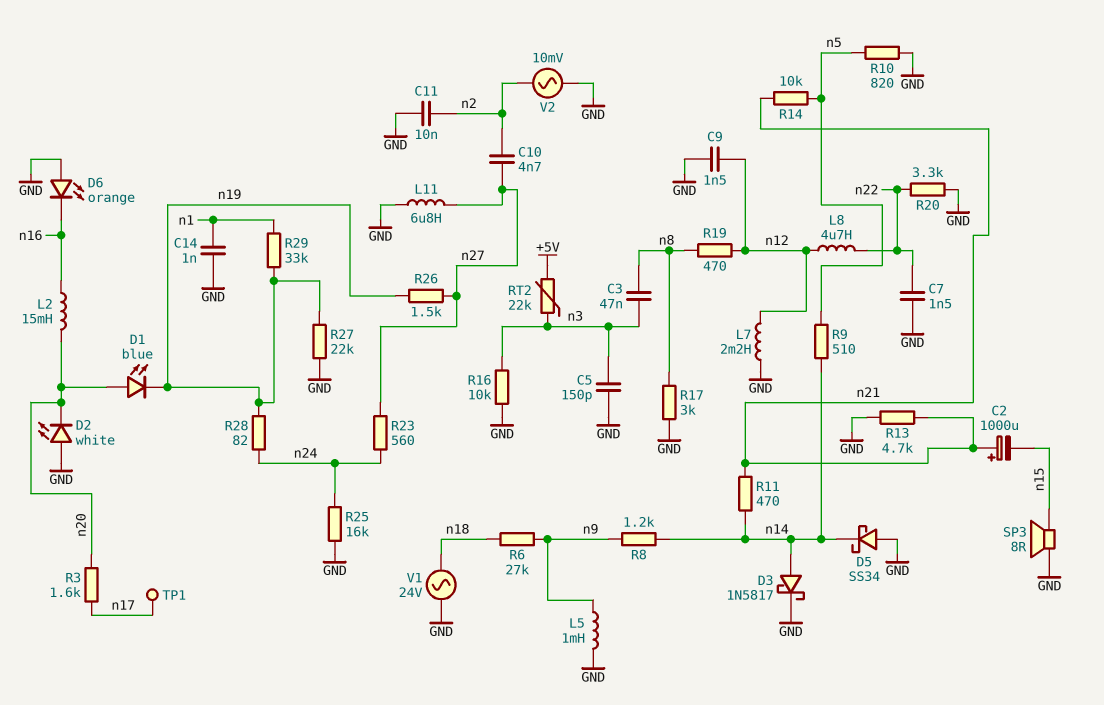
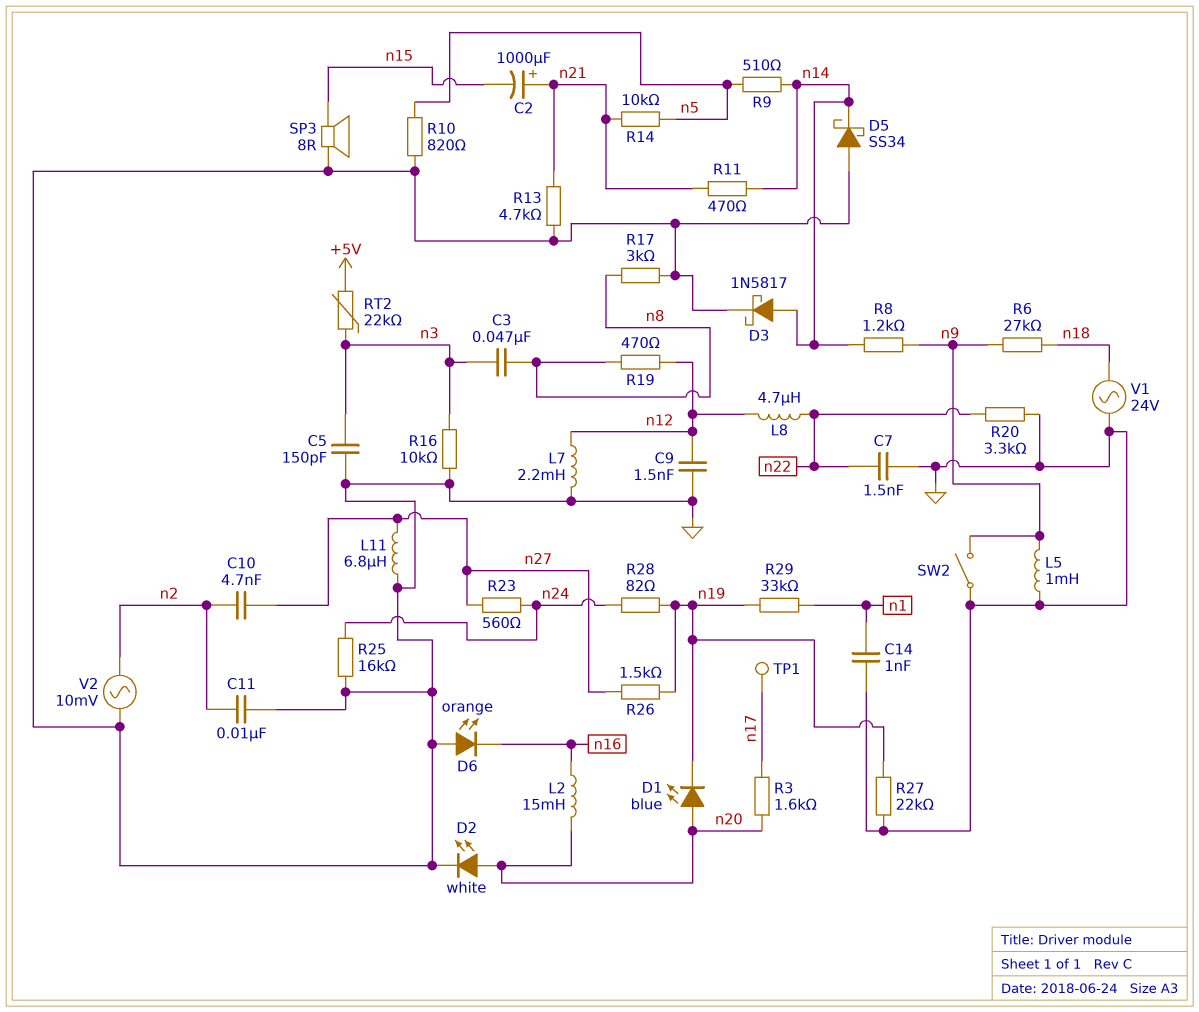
D2: LED white (A GND, K n20) -> LED white (A n20, K GND)
SW2: none -> switch (GND, n9)

